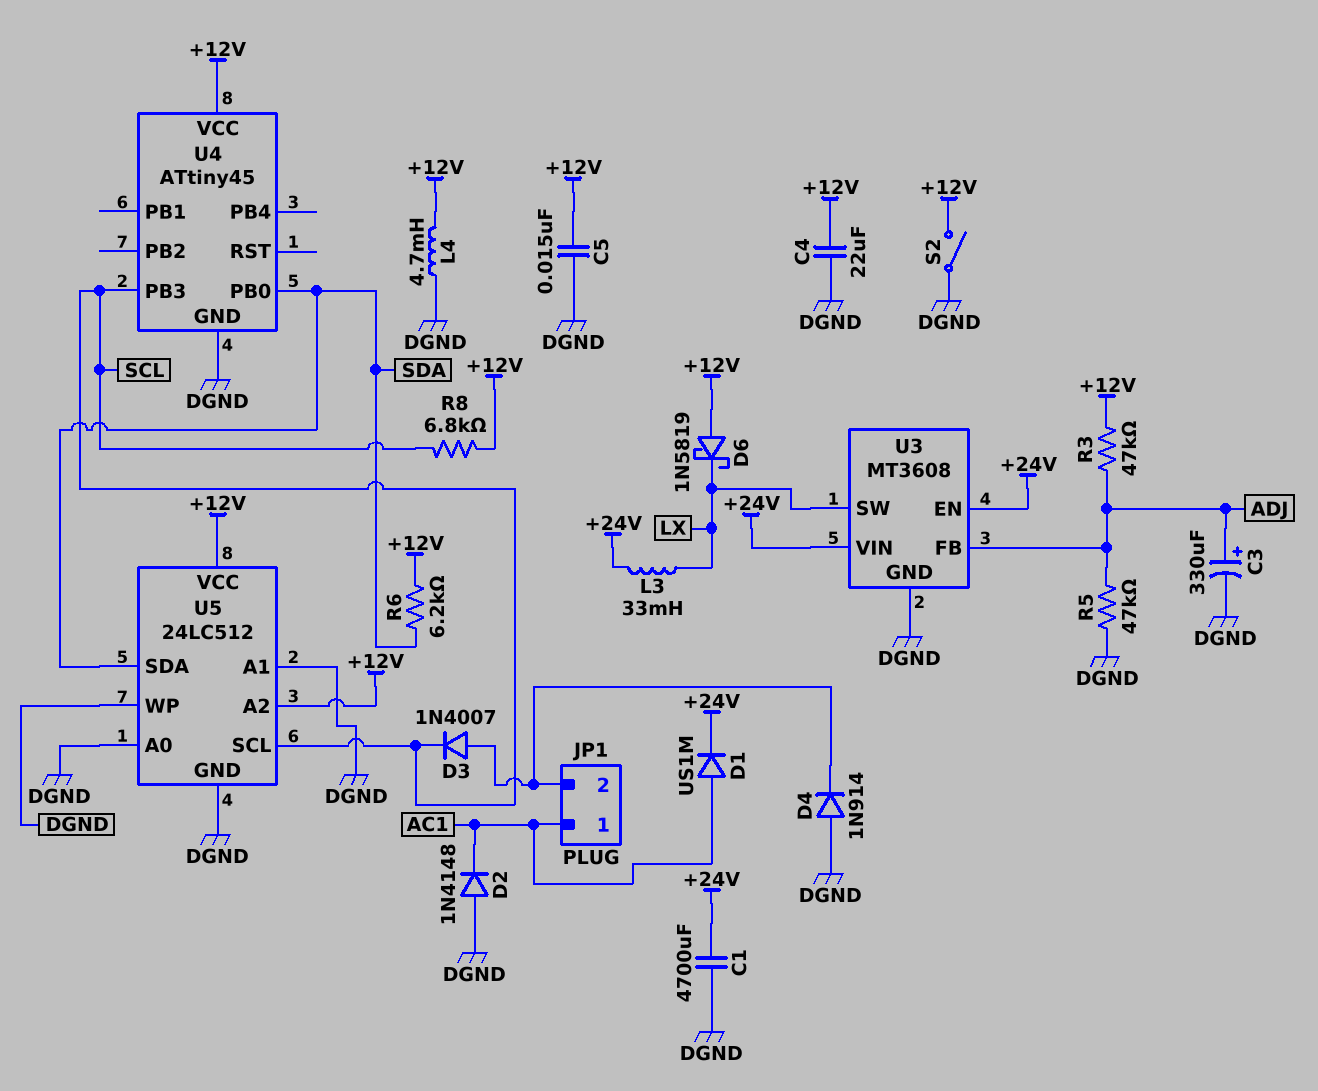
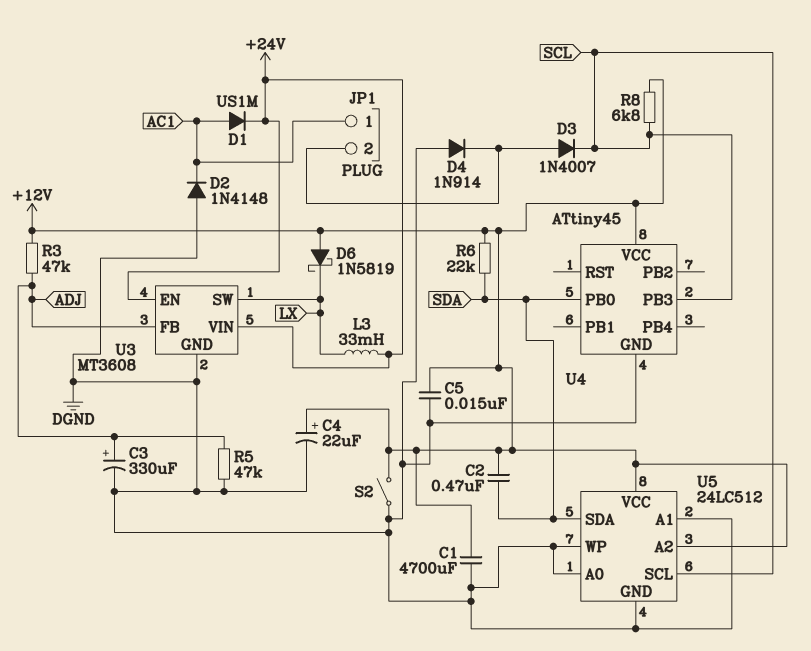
C1: 4700uF (+24V, DGND) -> 4700uF (+12V, DGND)
C2: none -> 470nF (+12V, SDA)
C4: 22uF (+12V, DGND) -> 22uF (plus +12V, minus DGND)
L4: 4.7mH (+12V, DGND) -> none
R6: 6.2k (+12V, SDA) -> 22k (+12V, SDA)

